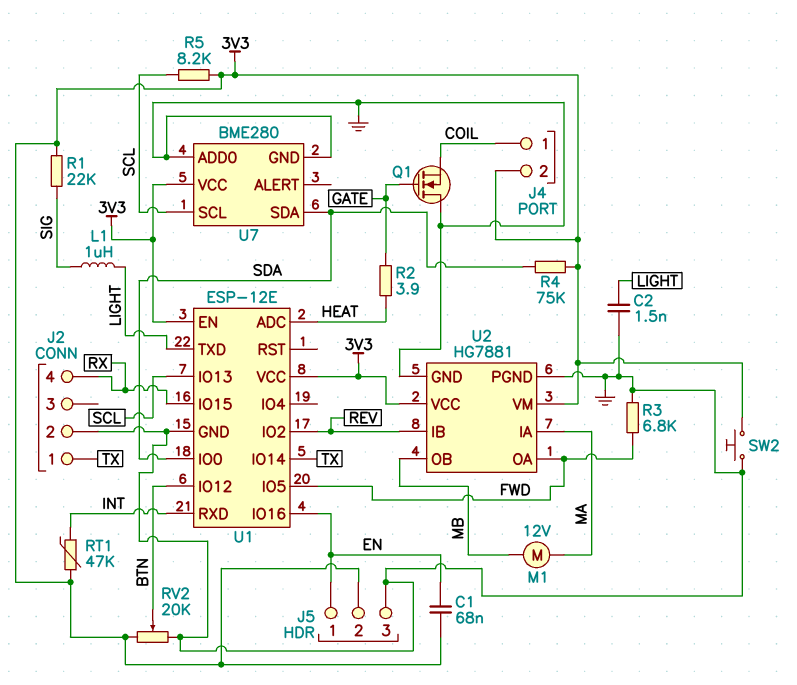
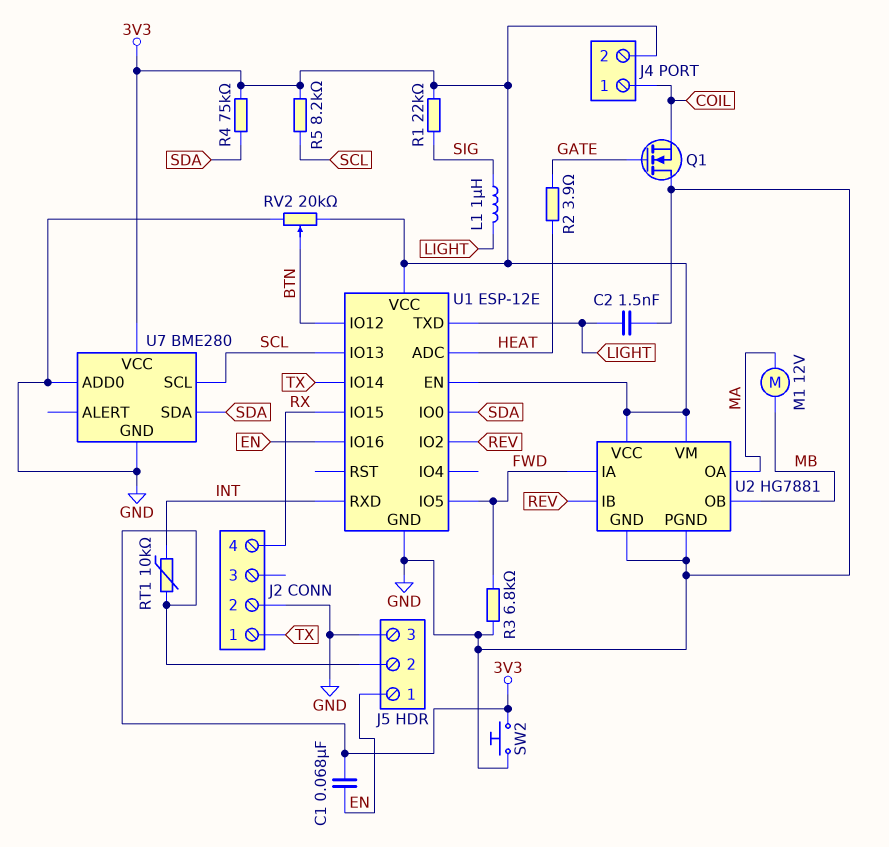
RT1: 47k (3V3, INT) -> 10k (3V3, INT)
U2 pin IA: MA -> FWD
U2 pin OA: FWD -> MA

